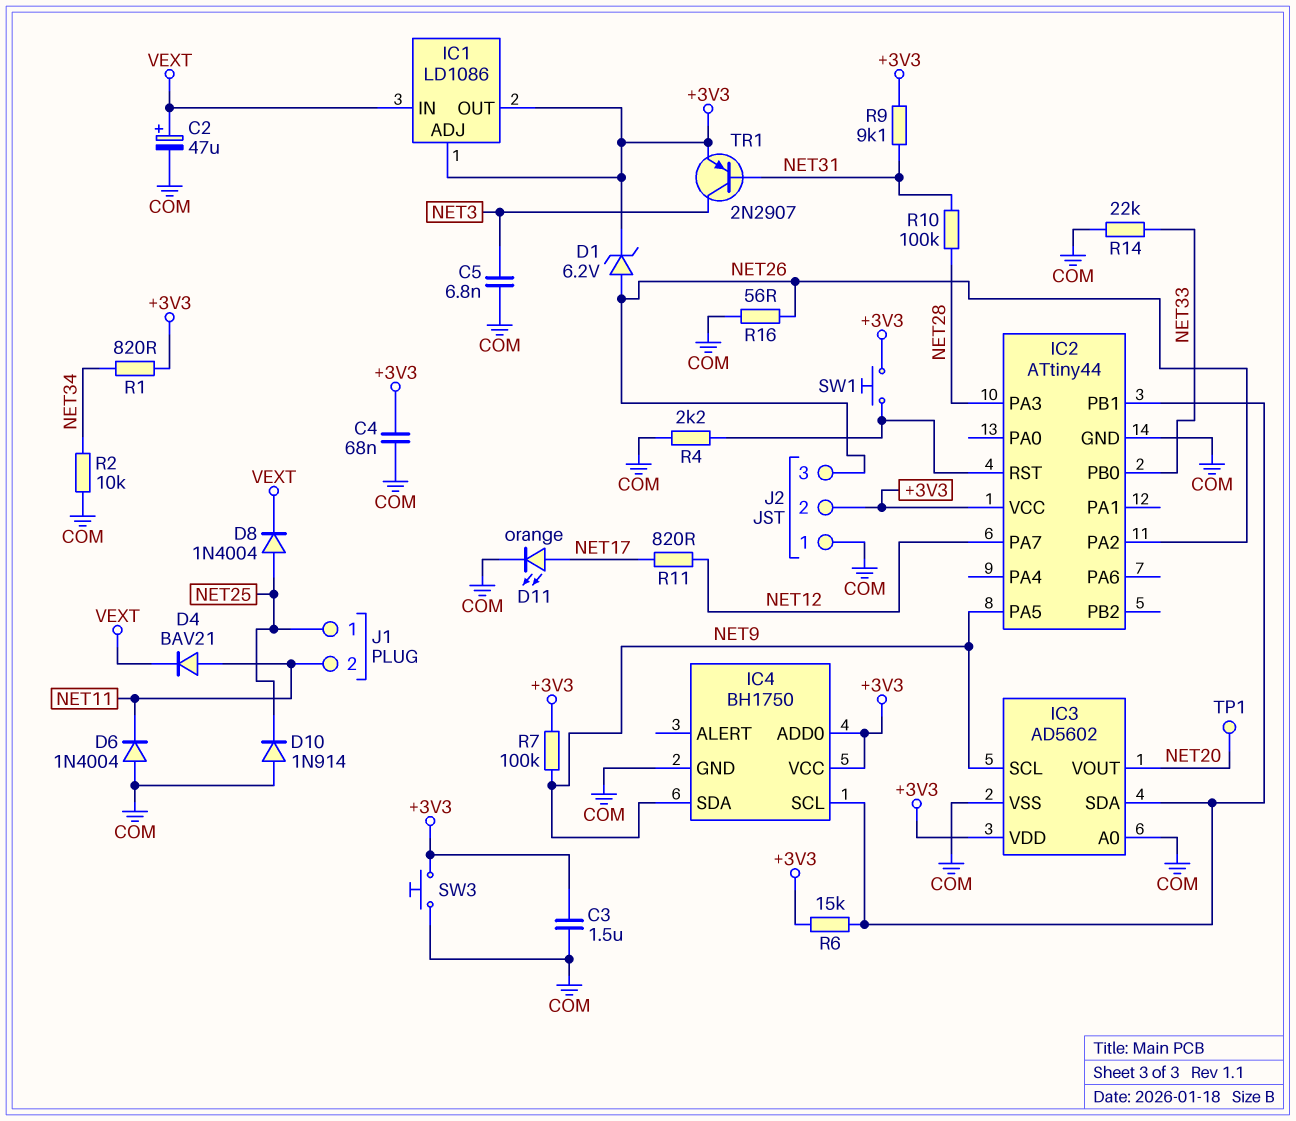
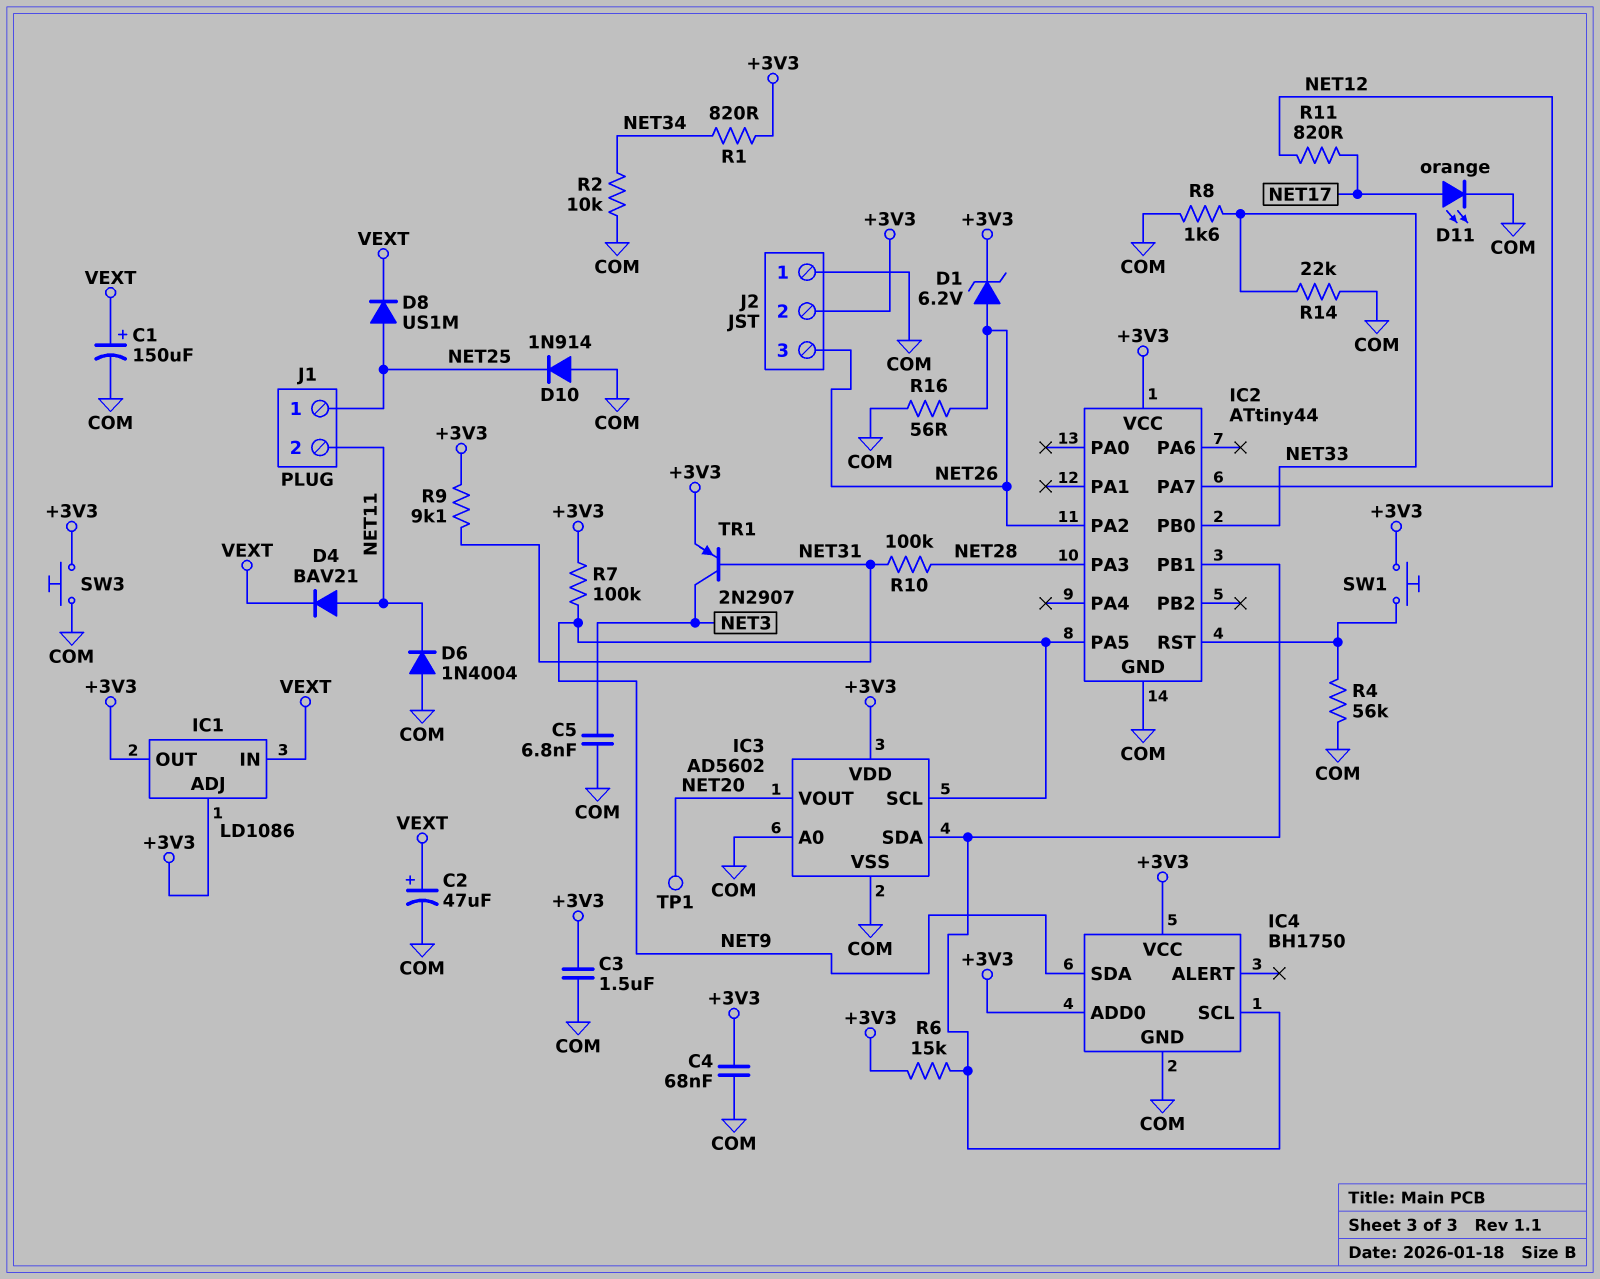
C1: none -> 150uF (plus VEXT, minus COM)
D8: diode 1N4004 (A NET25, K VEXT) -> diode US1M (A NET25, K VEXT)
R4: 2.2k (COM, IC2/RST) -> 56k (COM, IC2/RST)
R8: none -> 1.6k (COM, NET33)

